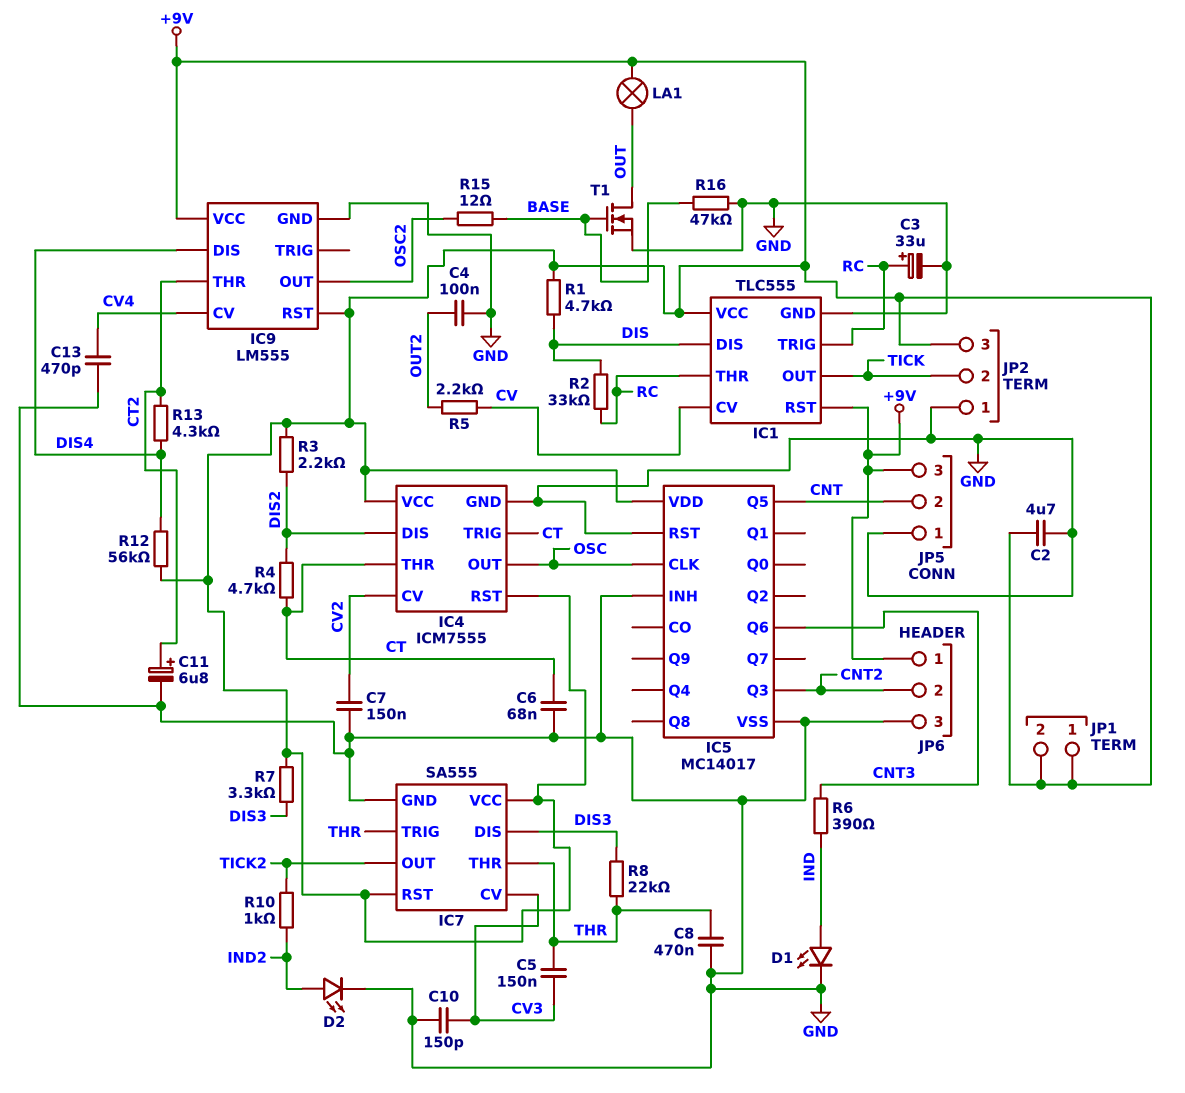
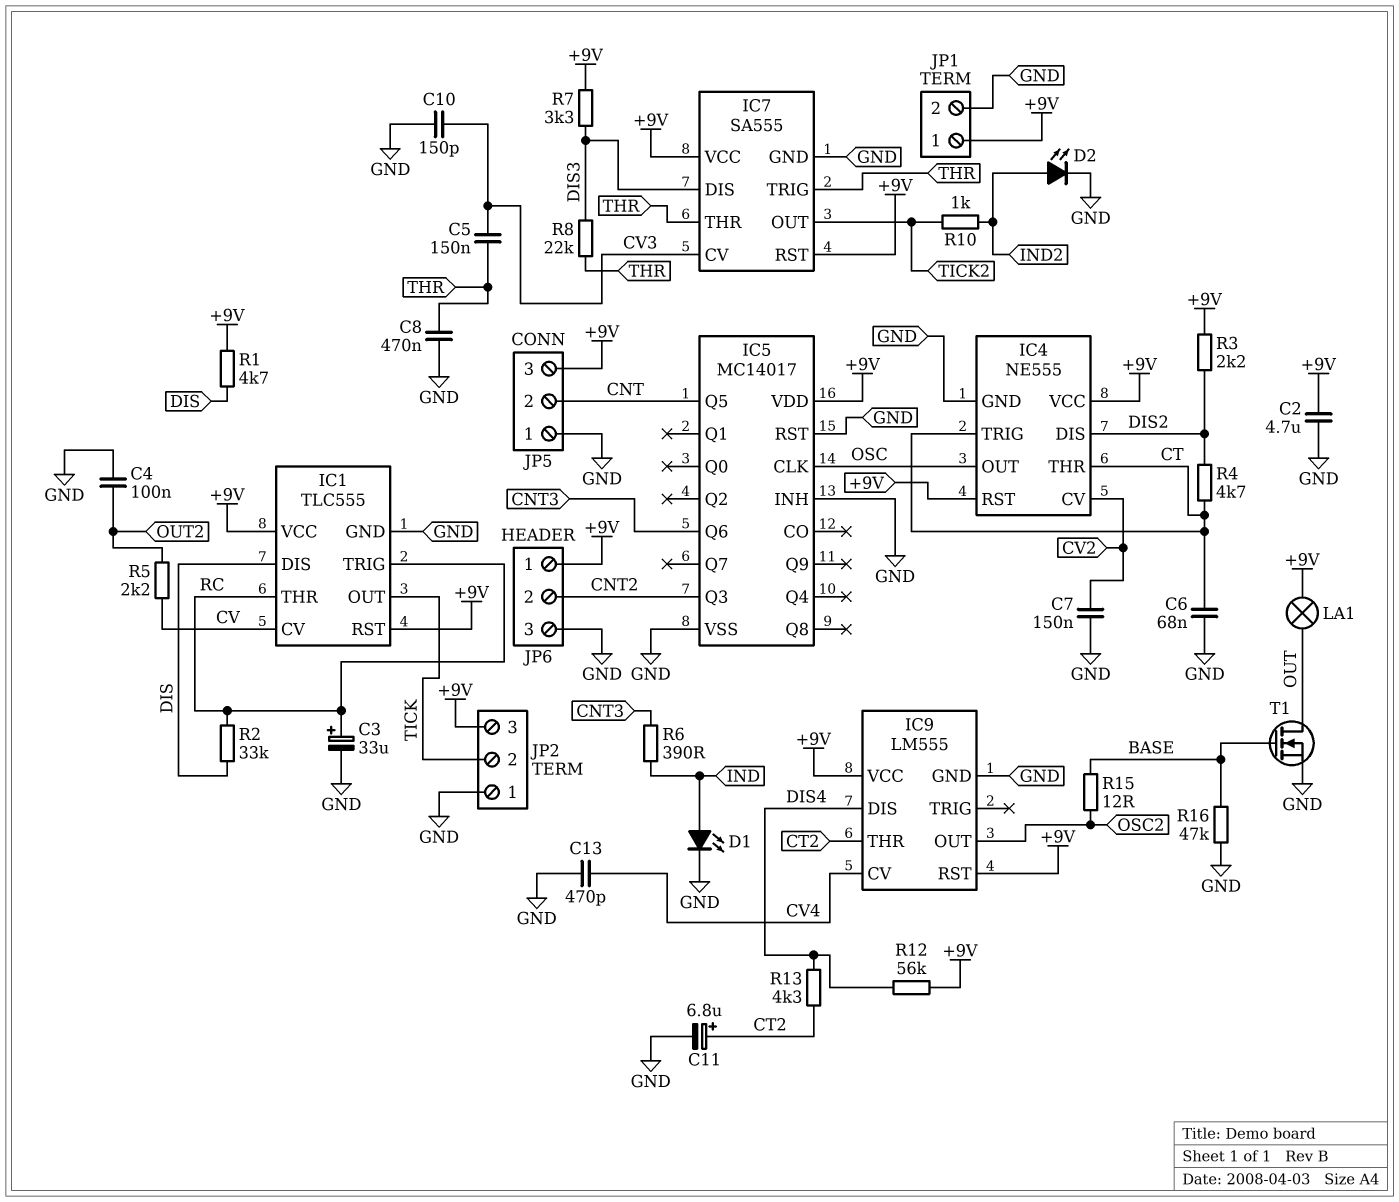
IC4: ICM7555 -> NE555
JP1 pin 2: +9V -> GND

